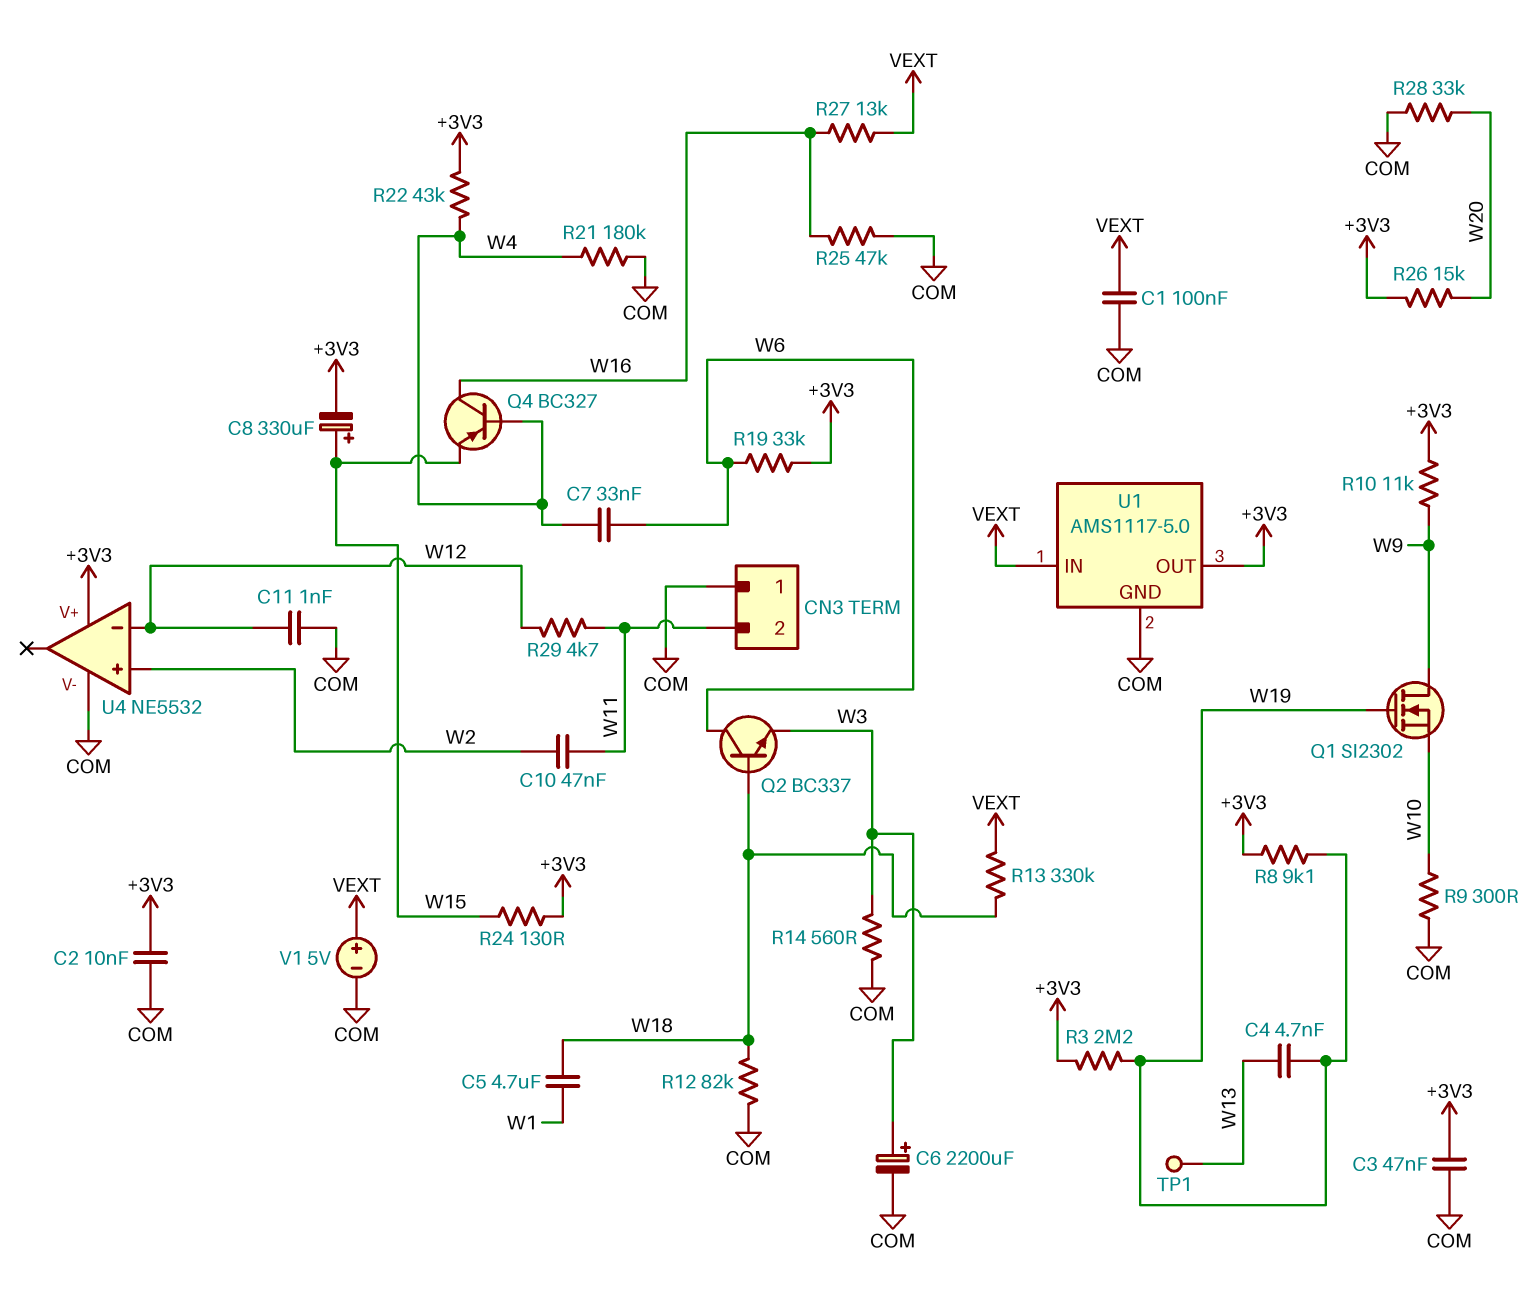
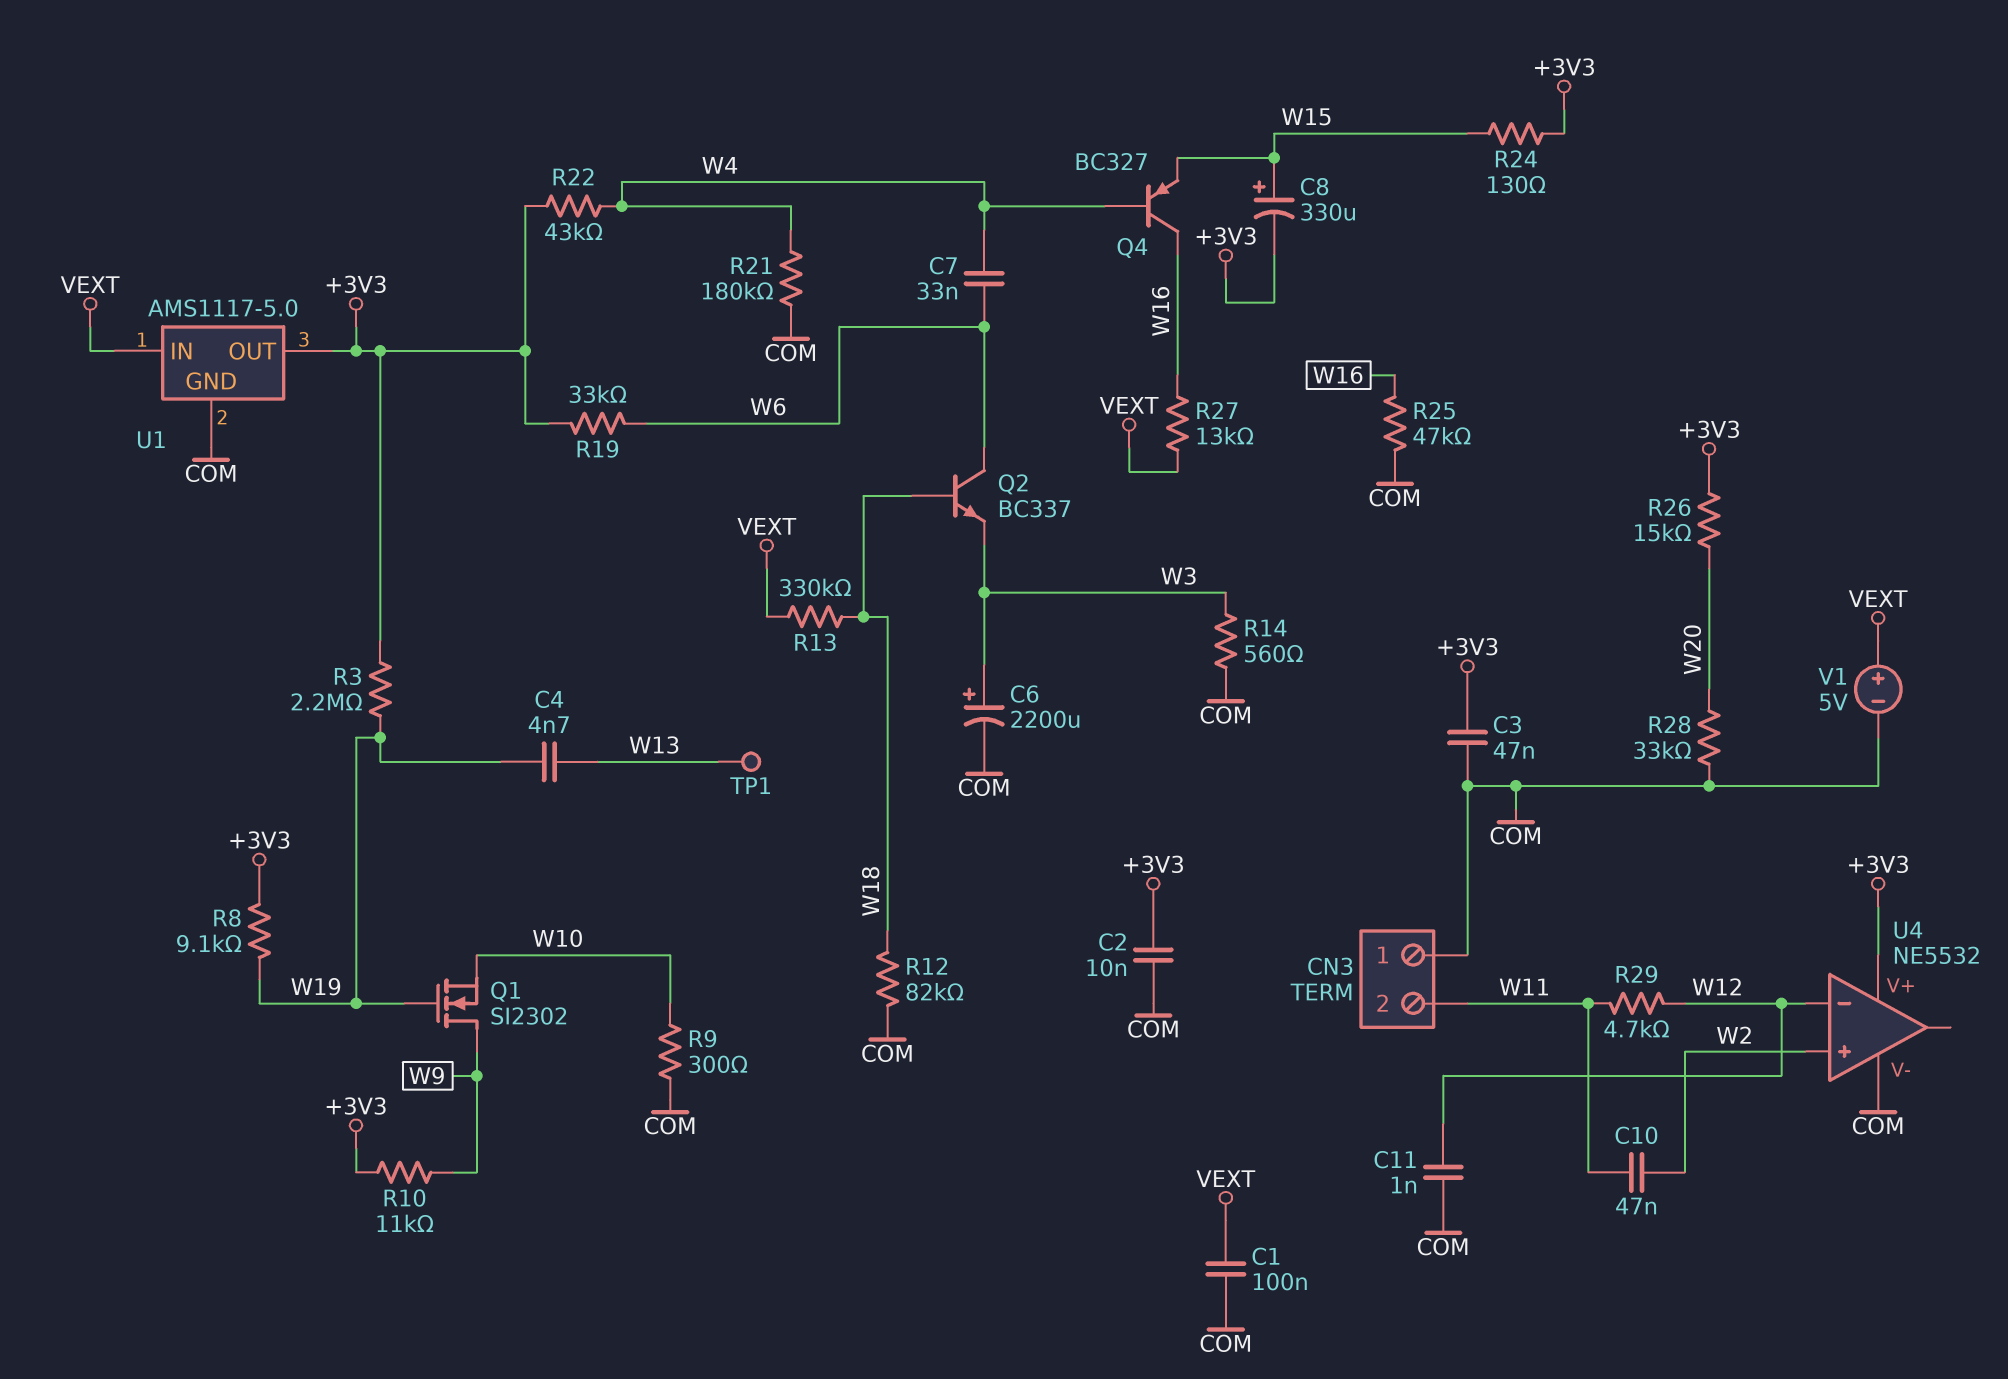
C5: 4.7uF (W1, W18) -> none

